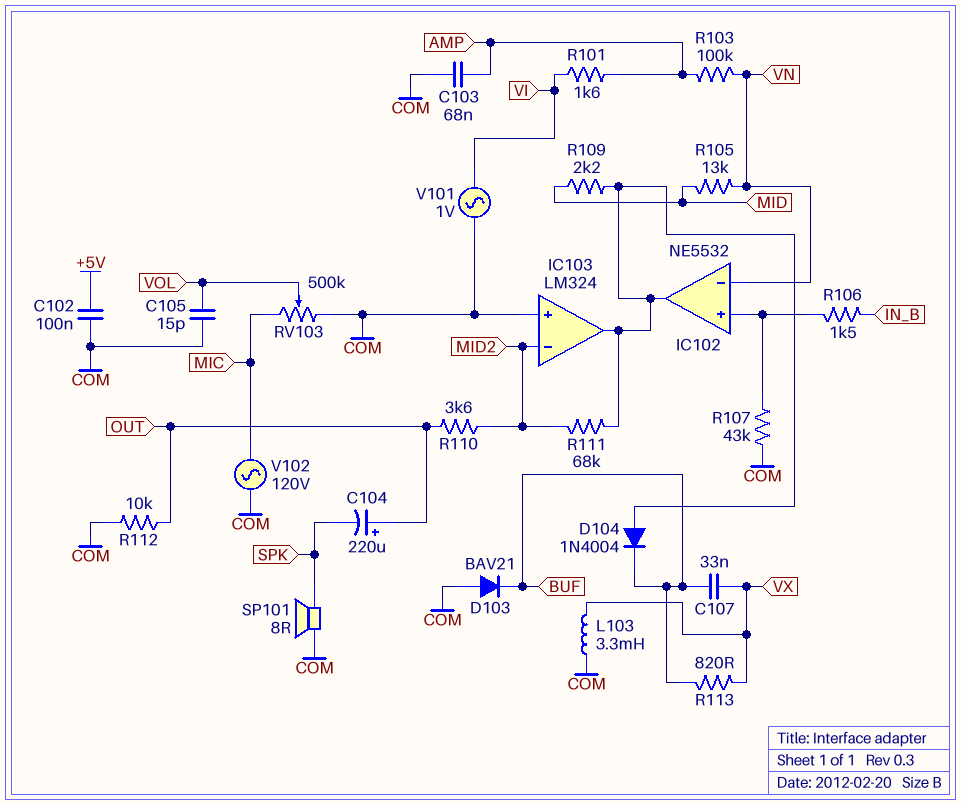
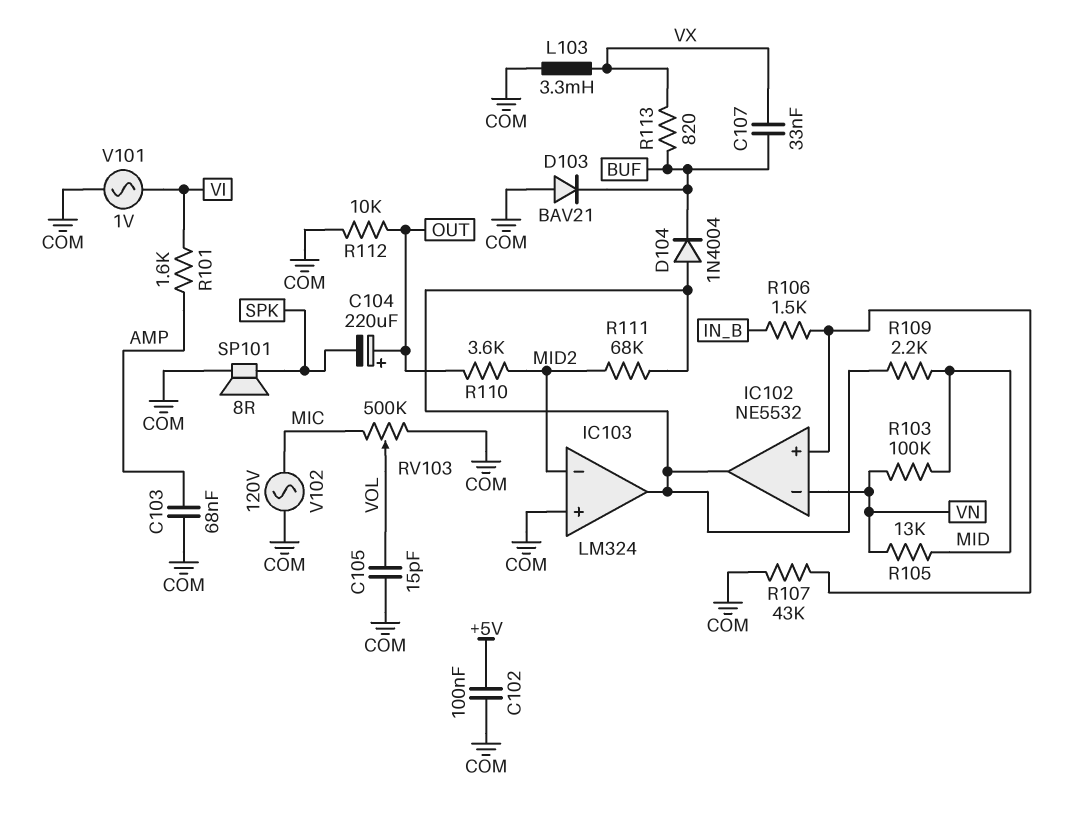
R103: 100k (AMP, VN) -> 100k (MID, VN)

